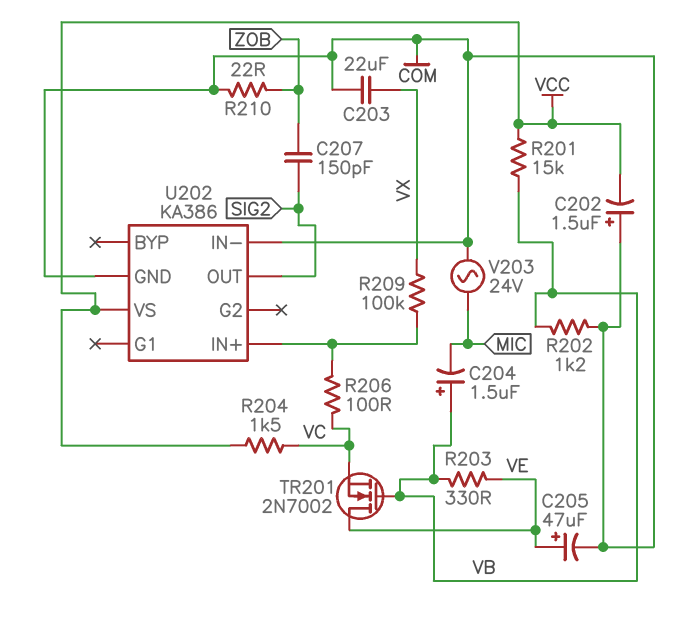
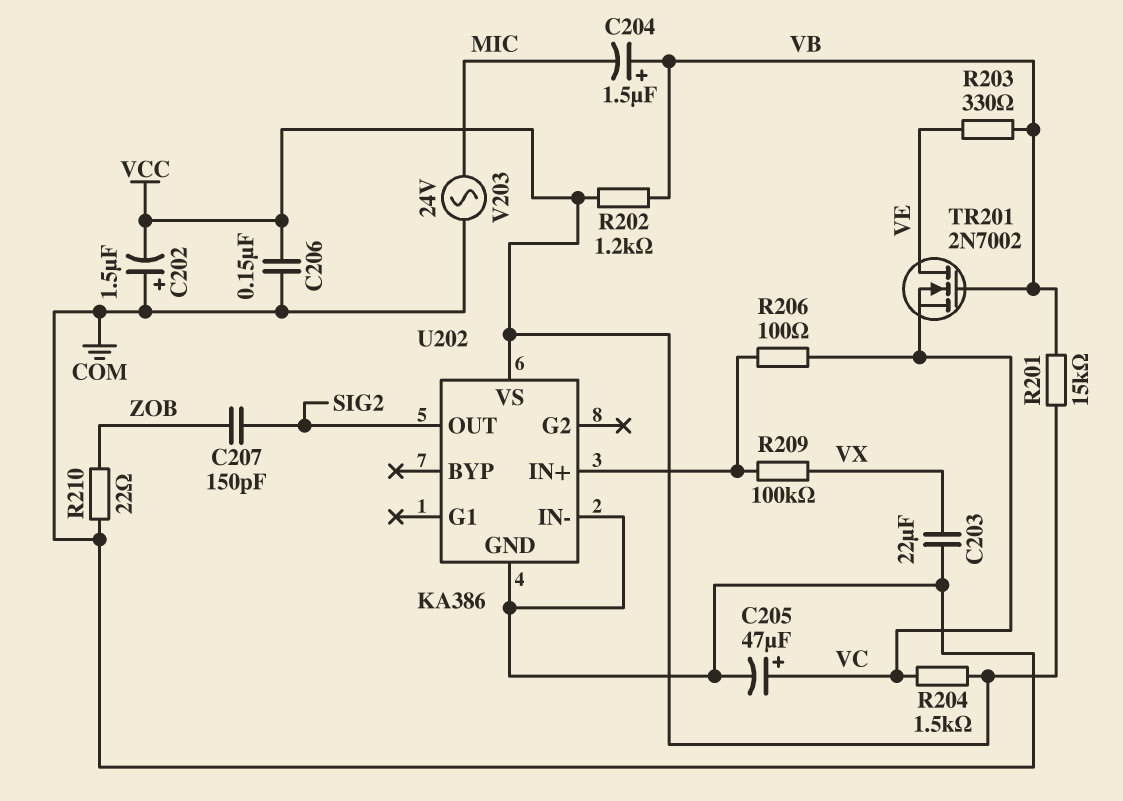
C205: 47uF (plus VE, minus COM) -> 47uF (plus VC, minus COM)
C206: none -> 150nF (COM, VCC)
R202: 1.2k (COM, VB) -> 1.2k (VB, VCC)

